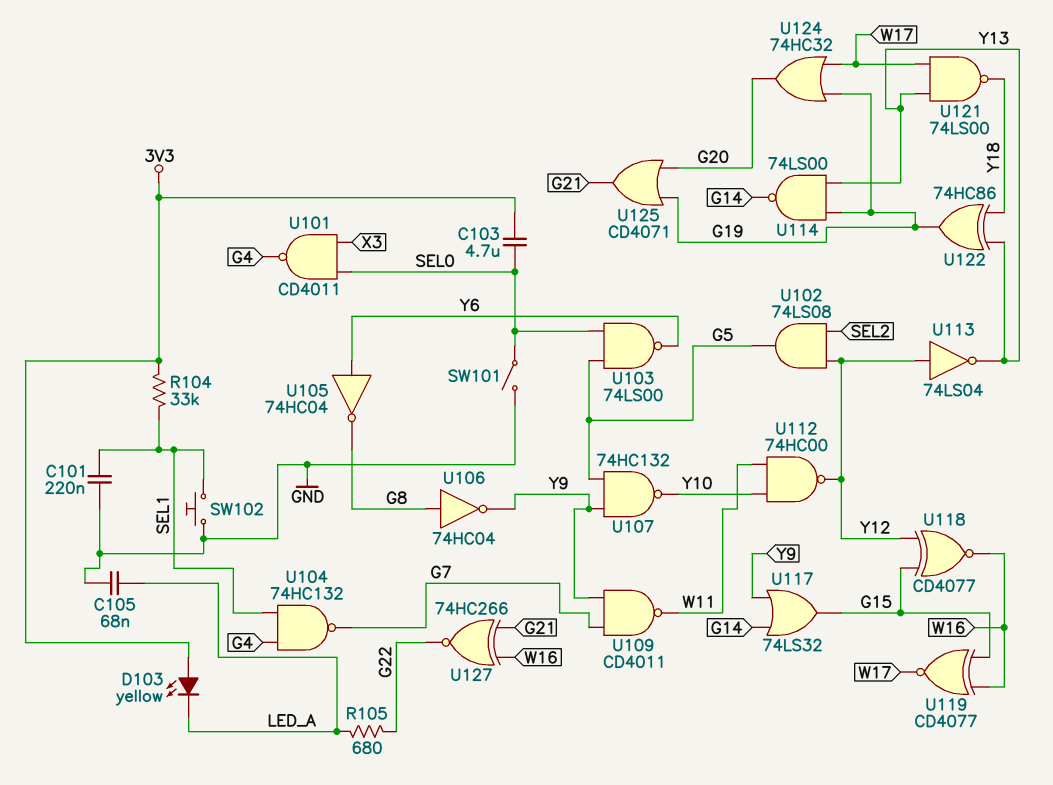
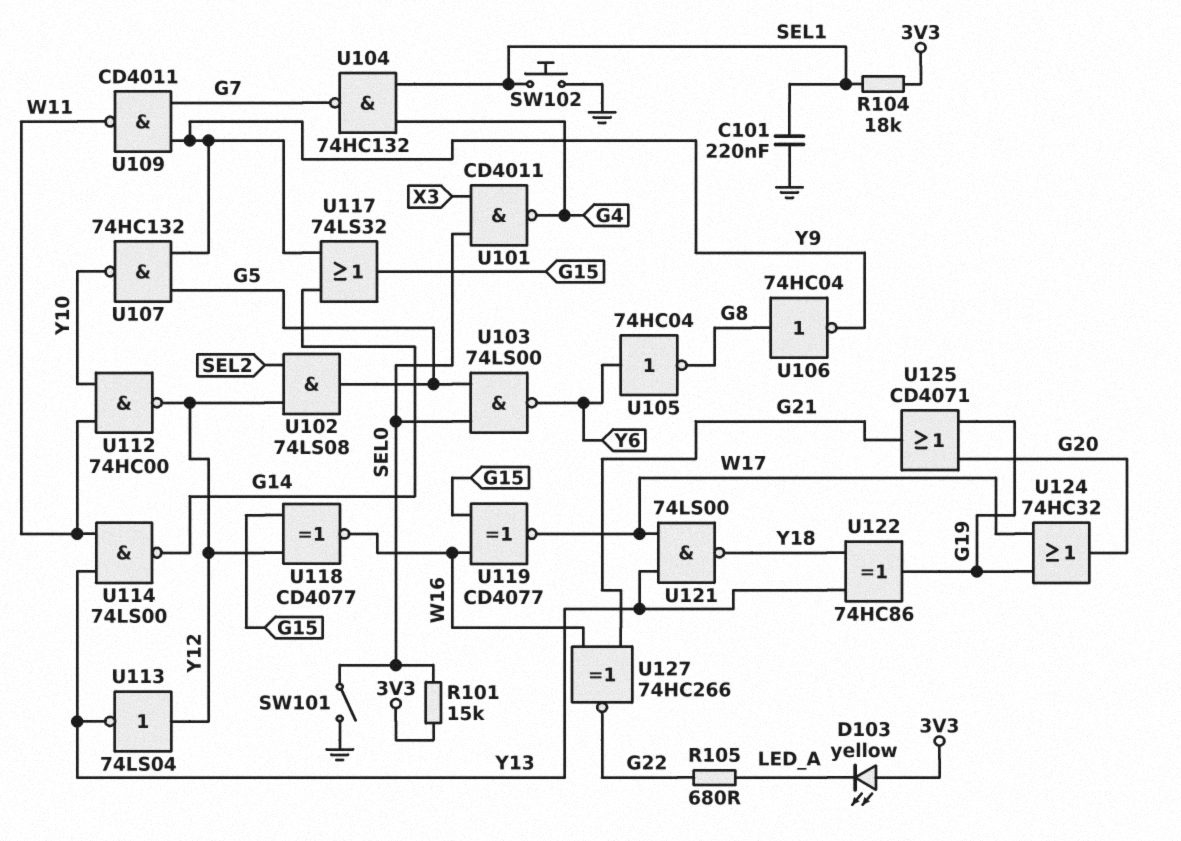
C103: 4.7uF (3V3, SEL0) -> none
C105: 68nF (GND, LED_A) -> none
R101: none -> 15k (3V3, SEL0)
R104: 33k (3V3, SEL1) -> 18k (3V3, SEL1)
U114: NAND 74LS00 (in G19, in Y13, out G14) -> NAND 74LS00 (in W11, in Y13, out G14)

